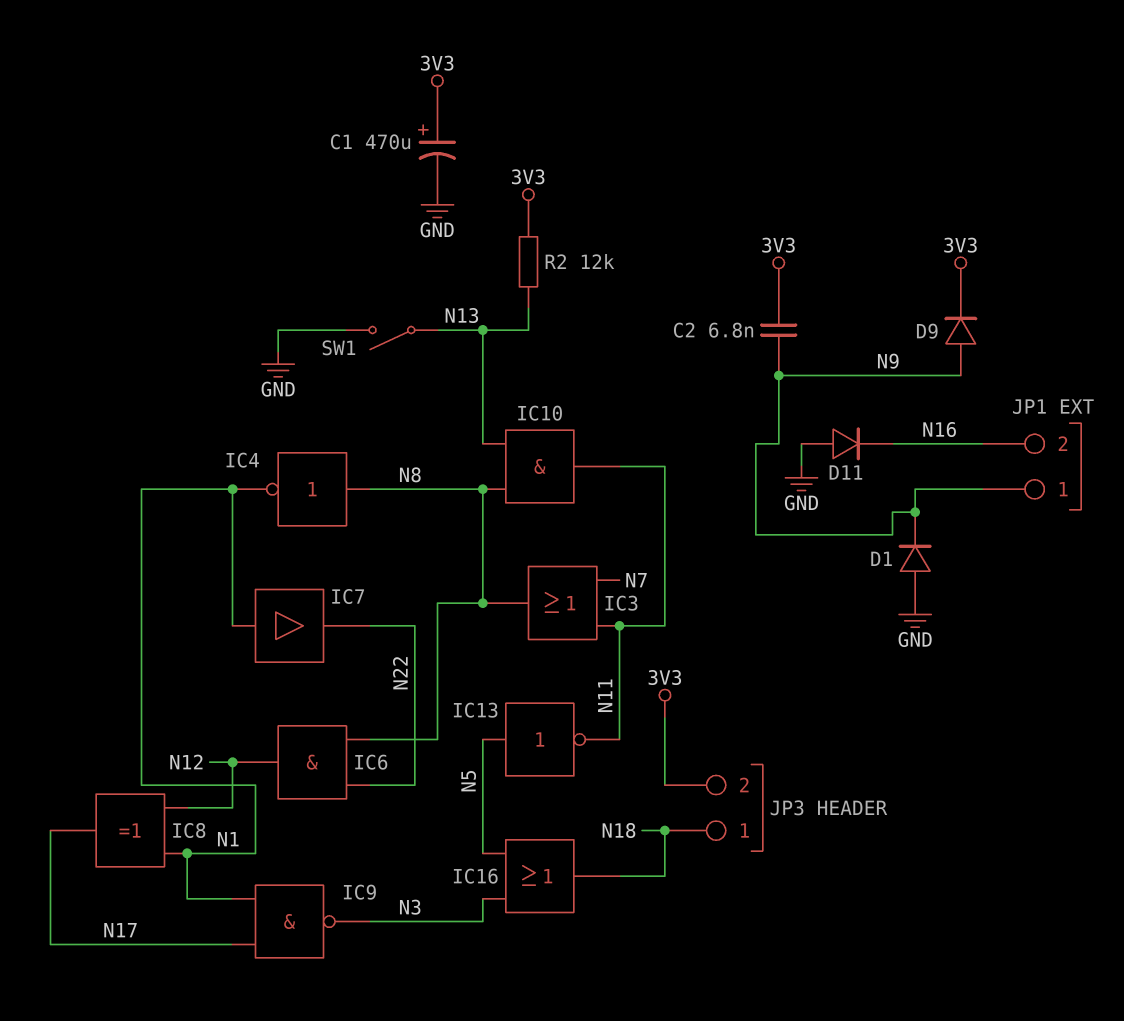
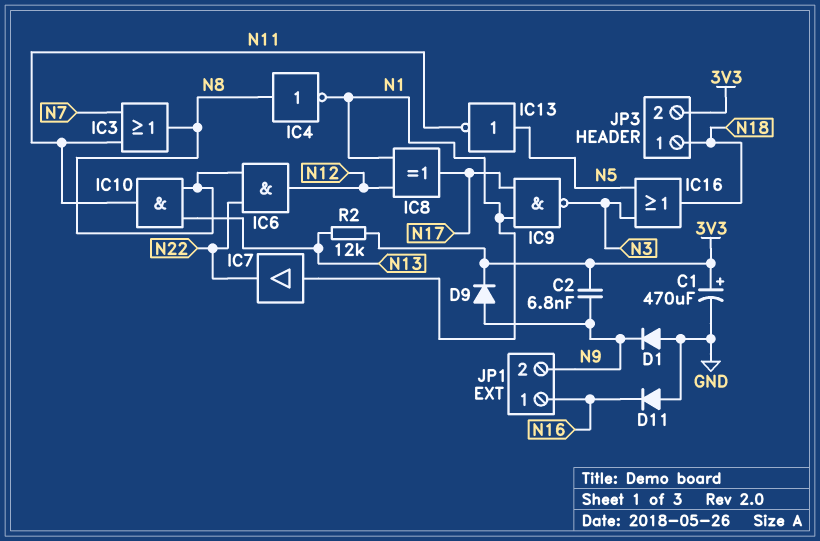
JP1 pin 1: N9 -> N16
JP1 pin 2: N16 -> N9
SW1: switch (GND, N13) -> none

